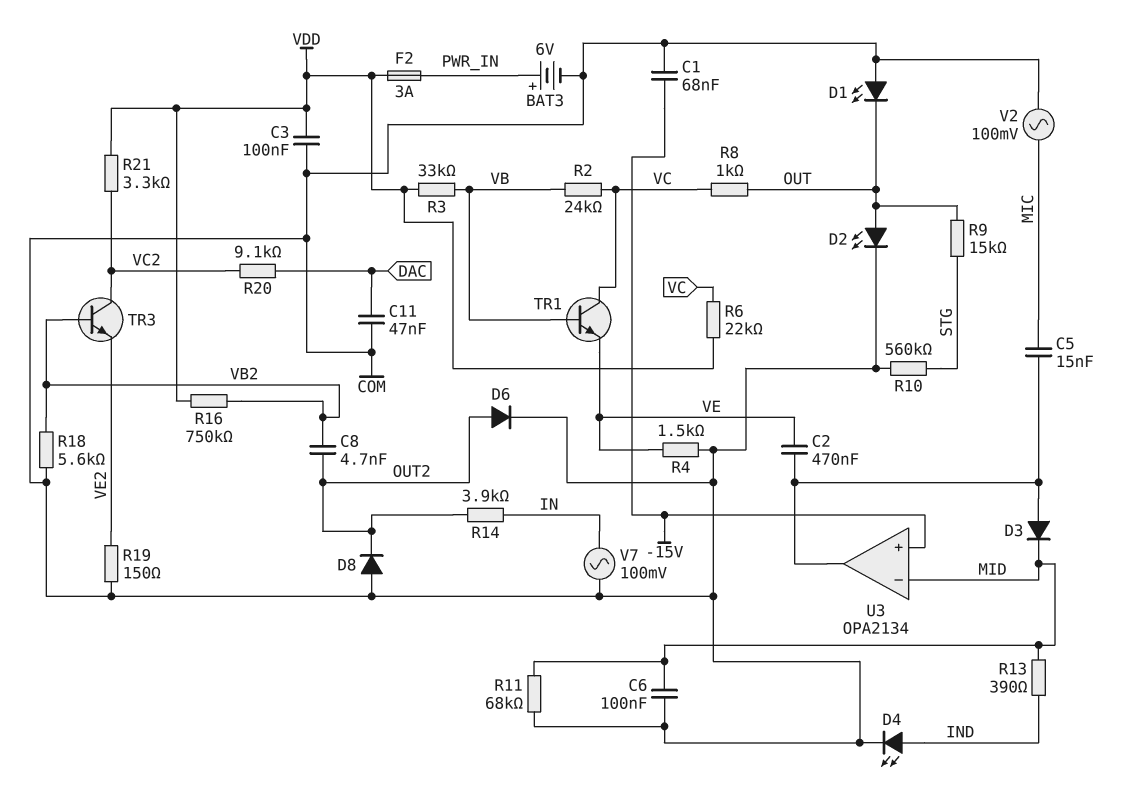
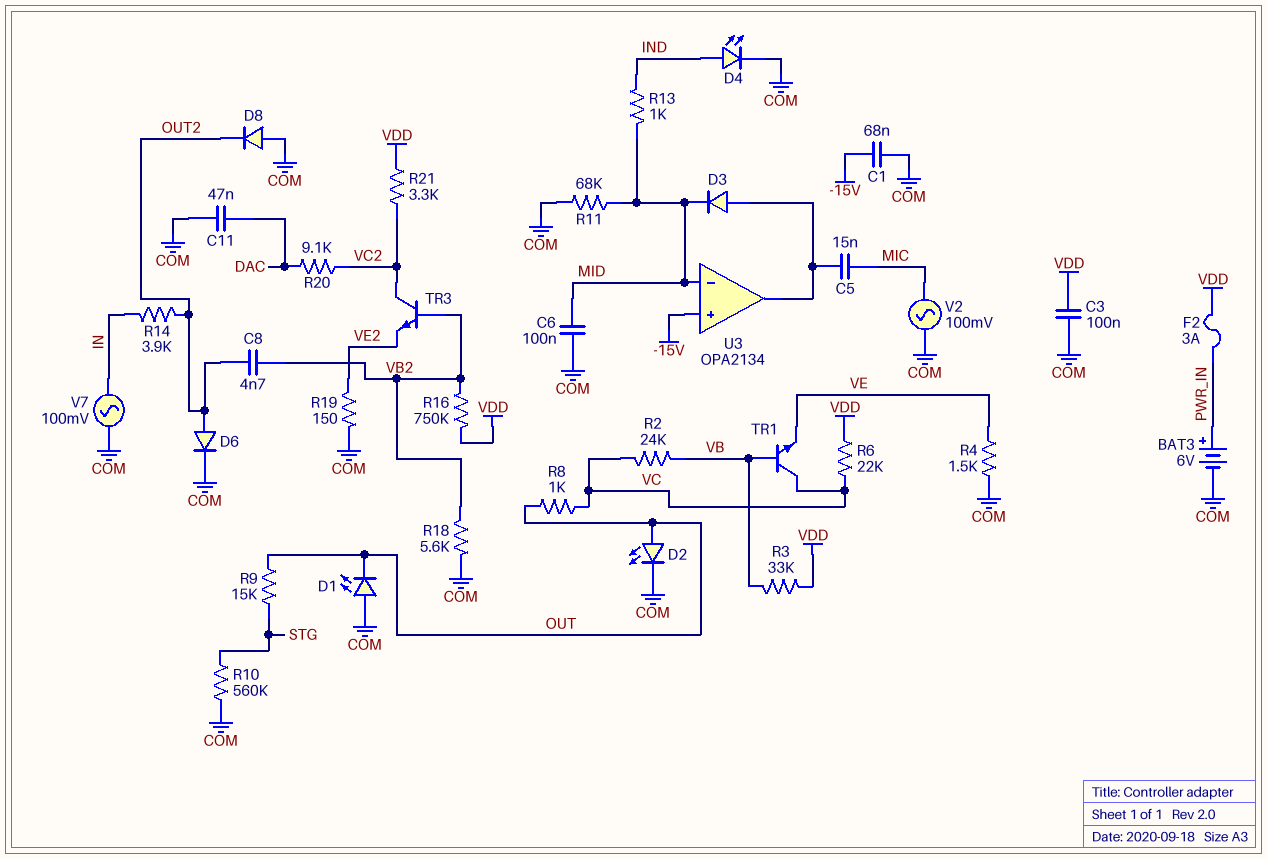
C2: 470nF (U3/out, VE) -> none
R13: 390 (IND, MID) -> 1k (IND, MID)

